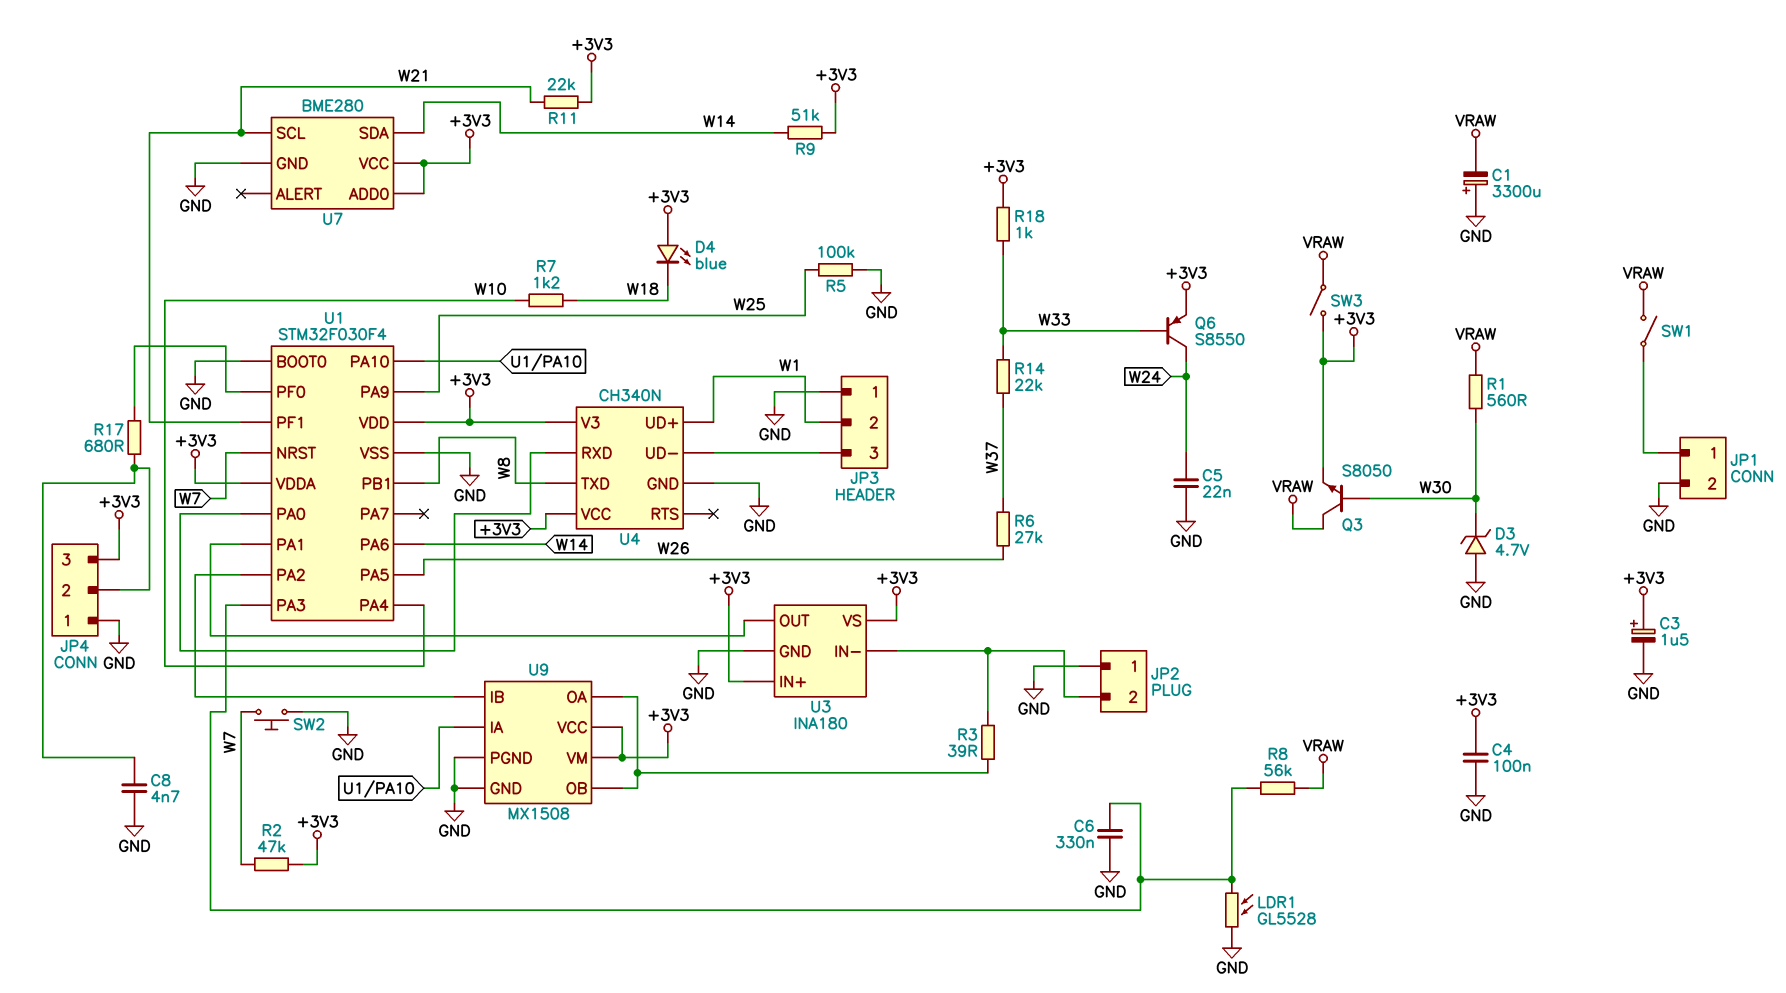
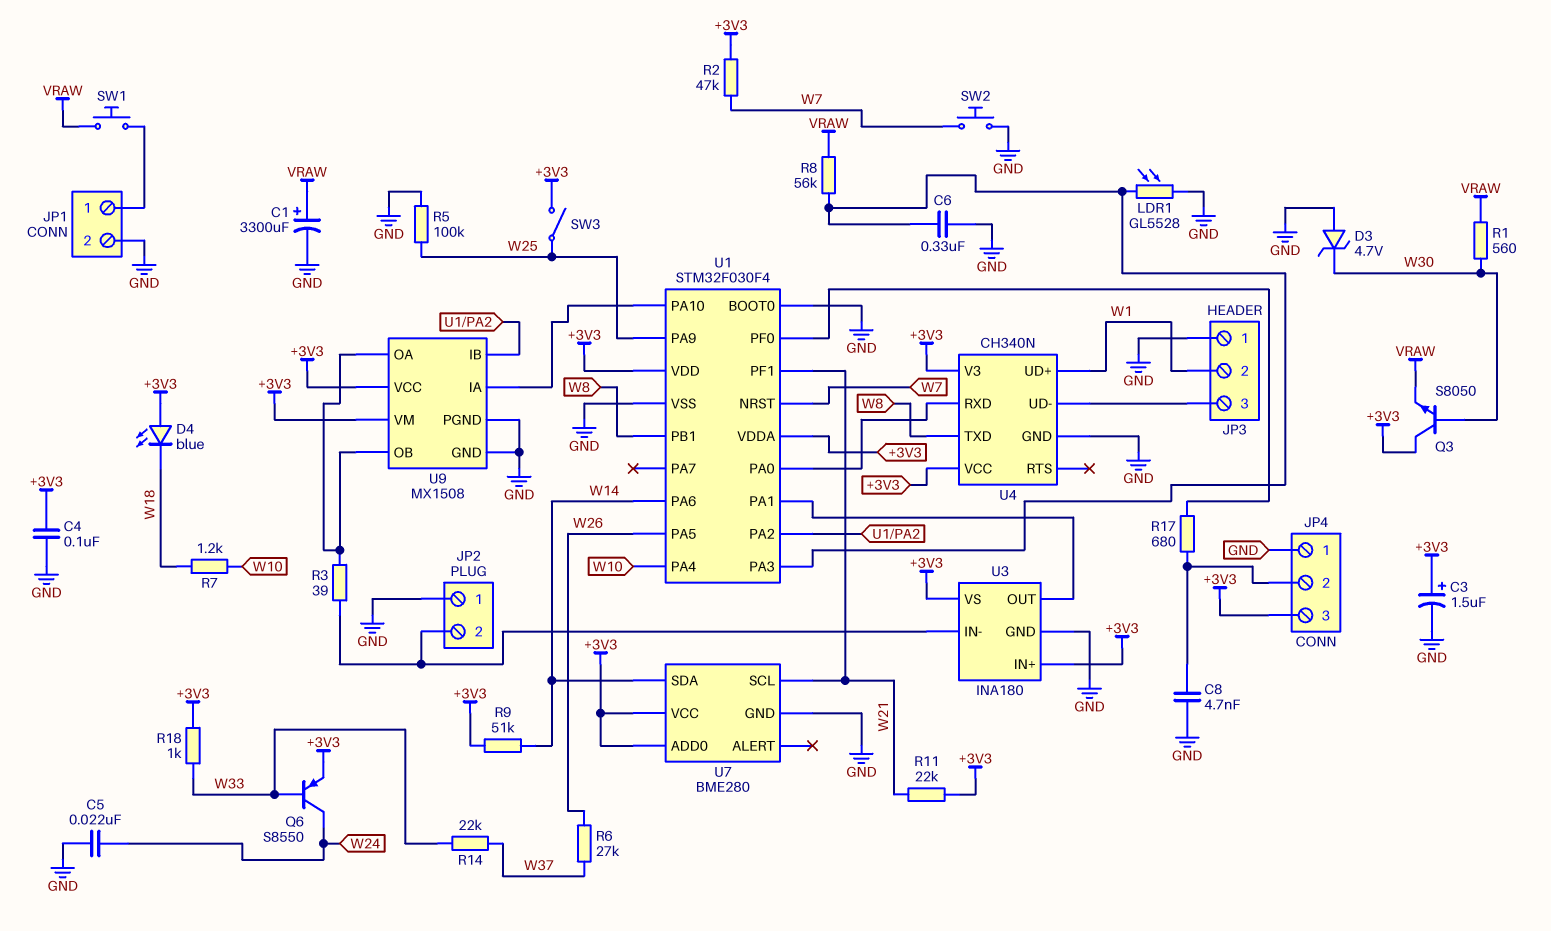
C1: 3300uF (plus GND, minus VRAW) -> 3300uF (plus VRAW, minus GND)
Q3: NPN S8050 (B W30, C VRAW, E +3V3) -> NPN S8050 (B W30, C +3V3, E VRAW)
SW1: switch (JP1/1, VRAW) -> button (JP1/1, VRAW)
SW3: switch (+3V3, VRAW) -> switch (+3V3, W25)

